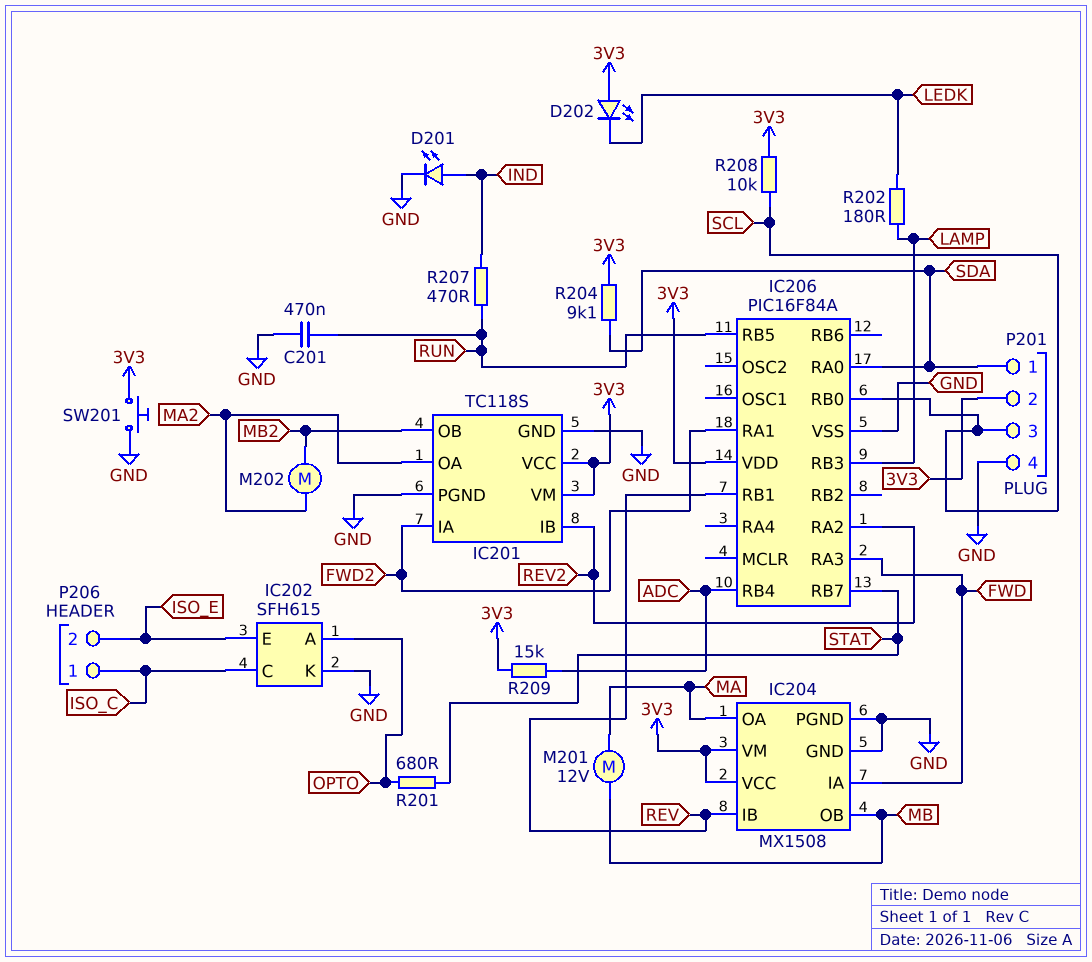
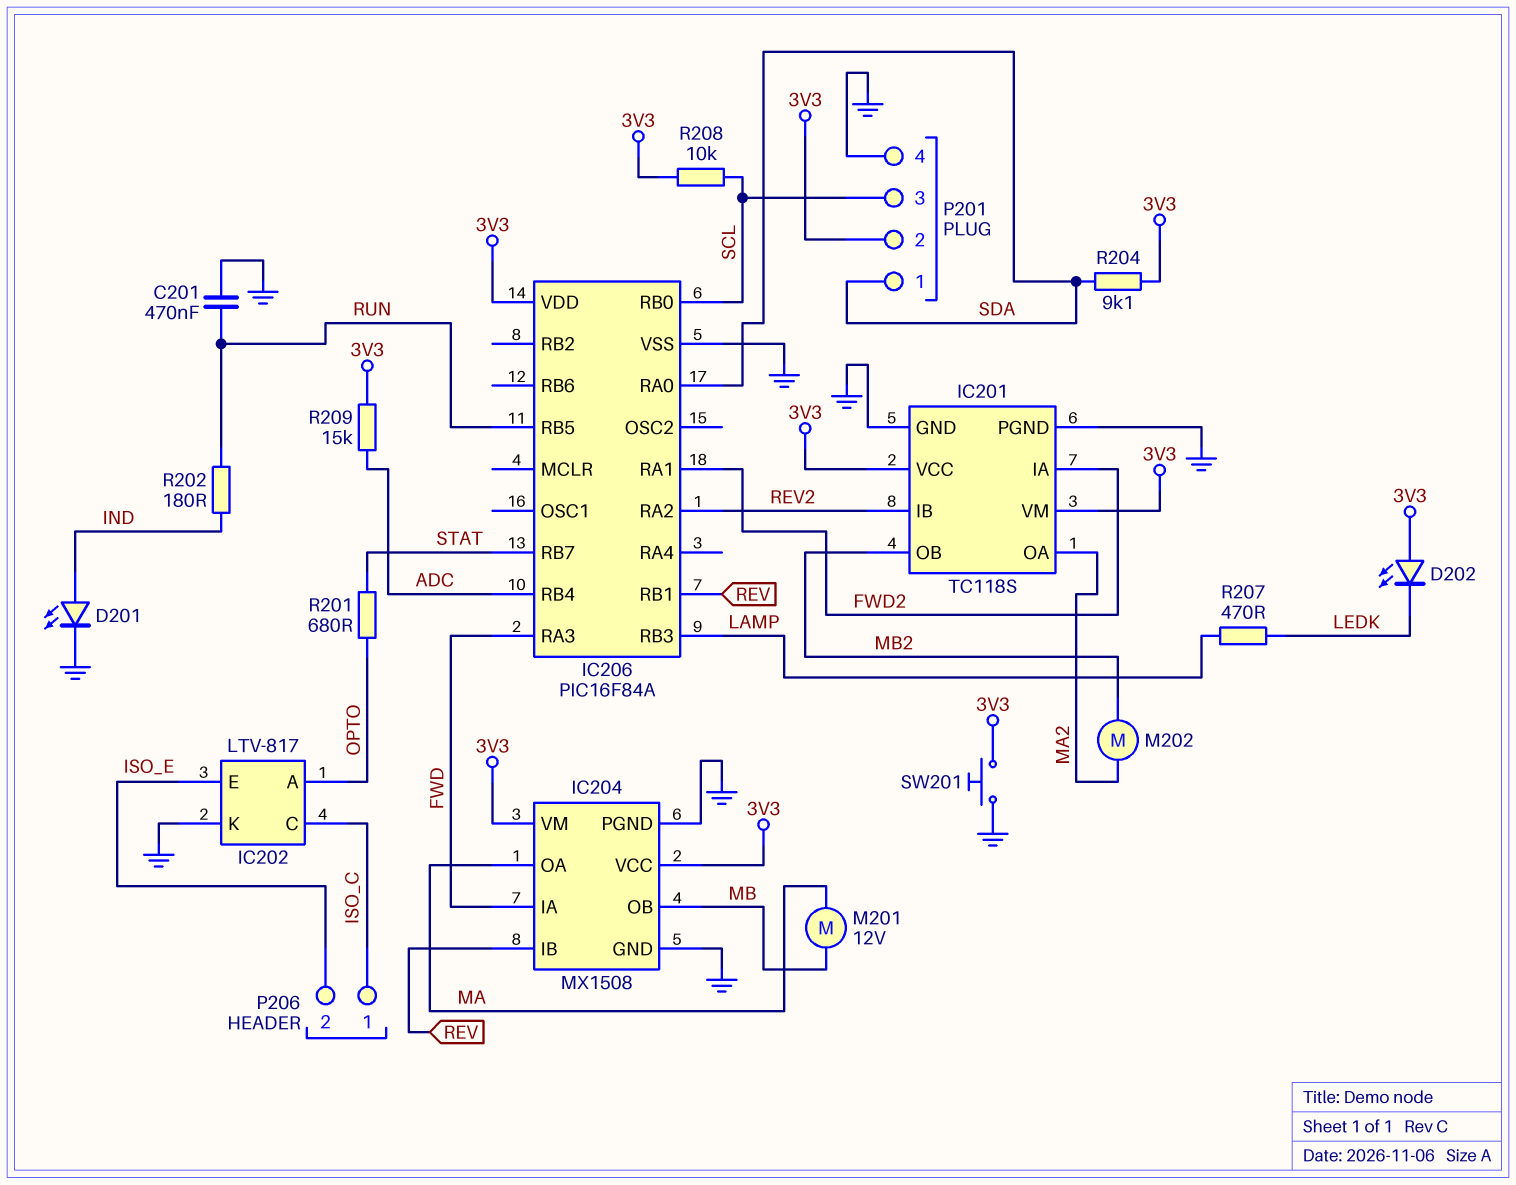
IC202: SFH615 -> LTV-817
R202: 180 (LAMP, LEDK) -> 180 (IND, RUN)
R207: 470 (IND, RUN) -> 470 (LAMP, LEDK)

